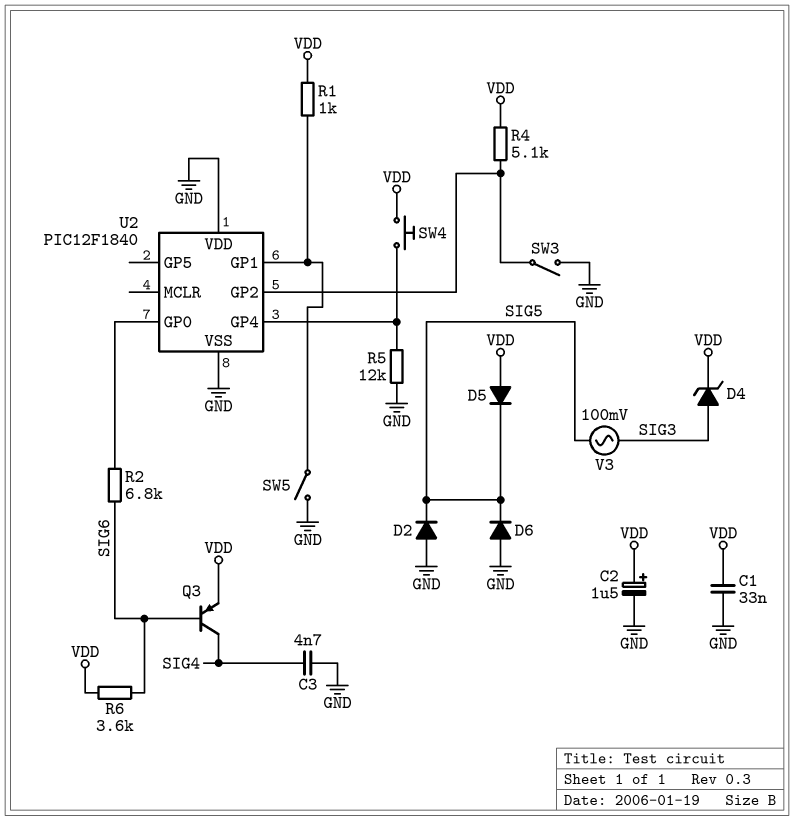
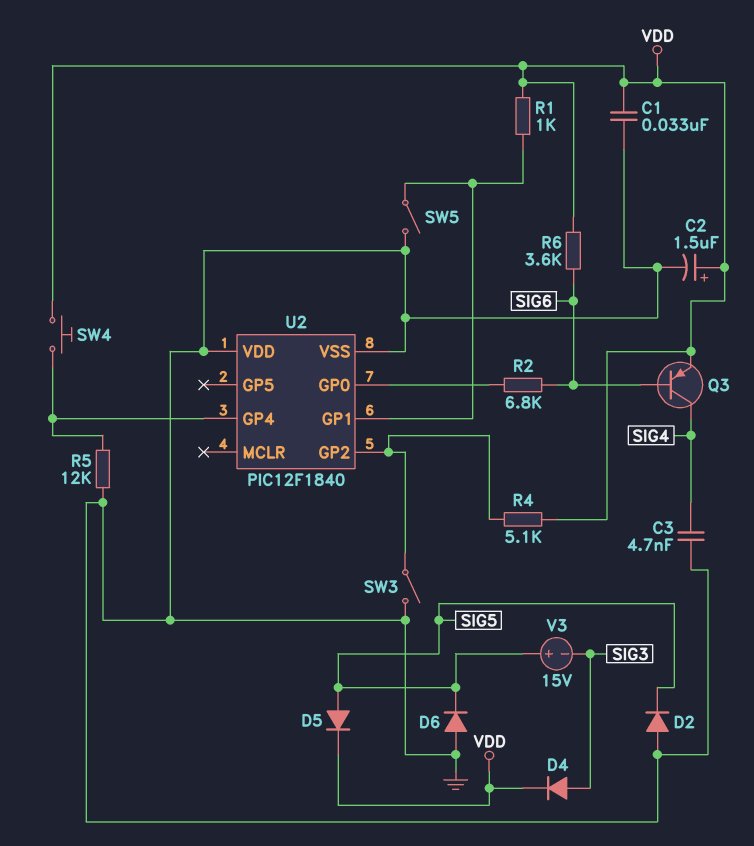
D4: zener (A SIG3, K VDD) -> diode (A SIG3, K VDD)
D5: diode (A VDD, K SIG5) -> diode (A SIG5, K VDD)
V3: AC 100mV (SIG3, SIG5) -> 15V (plus SIG5, minus SIG3)

